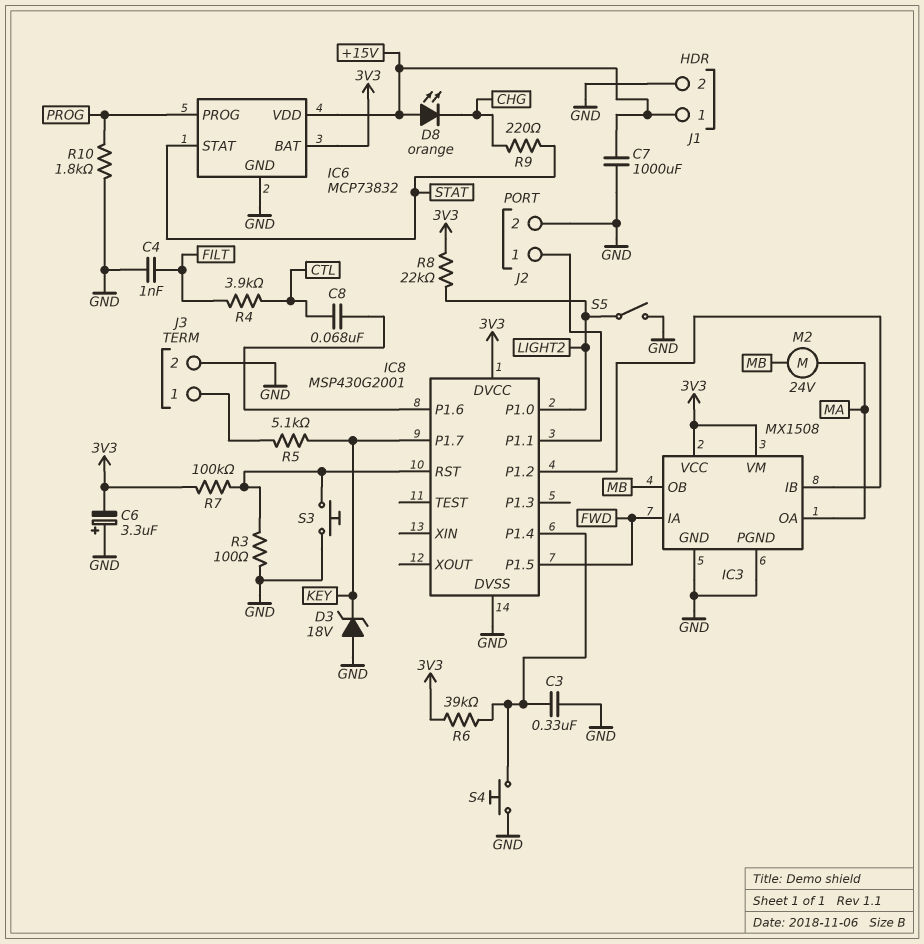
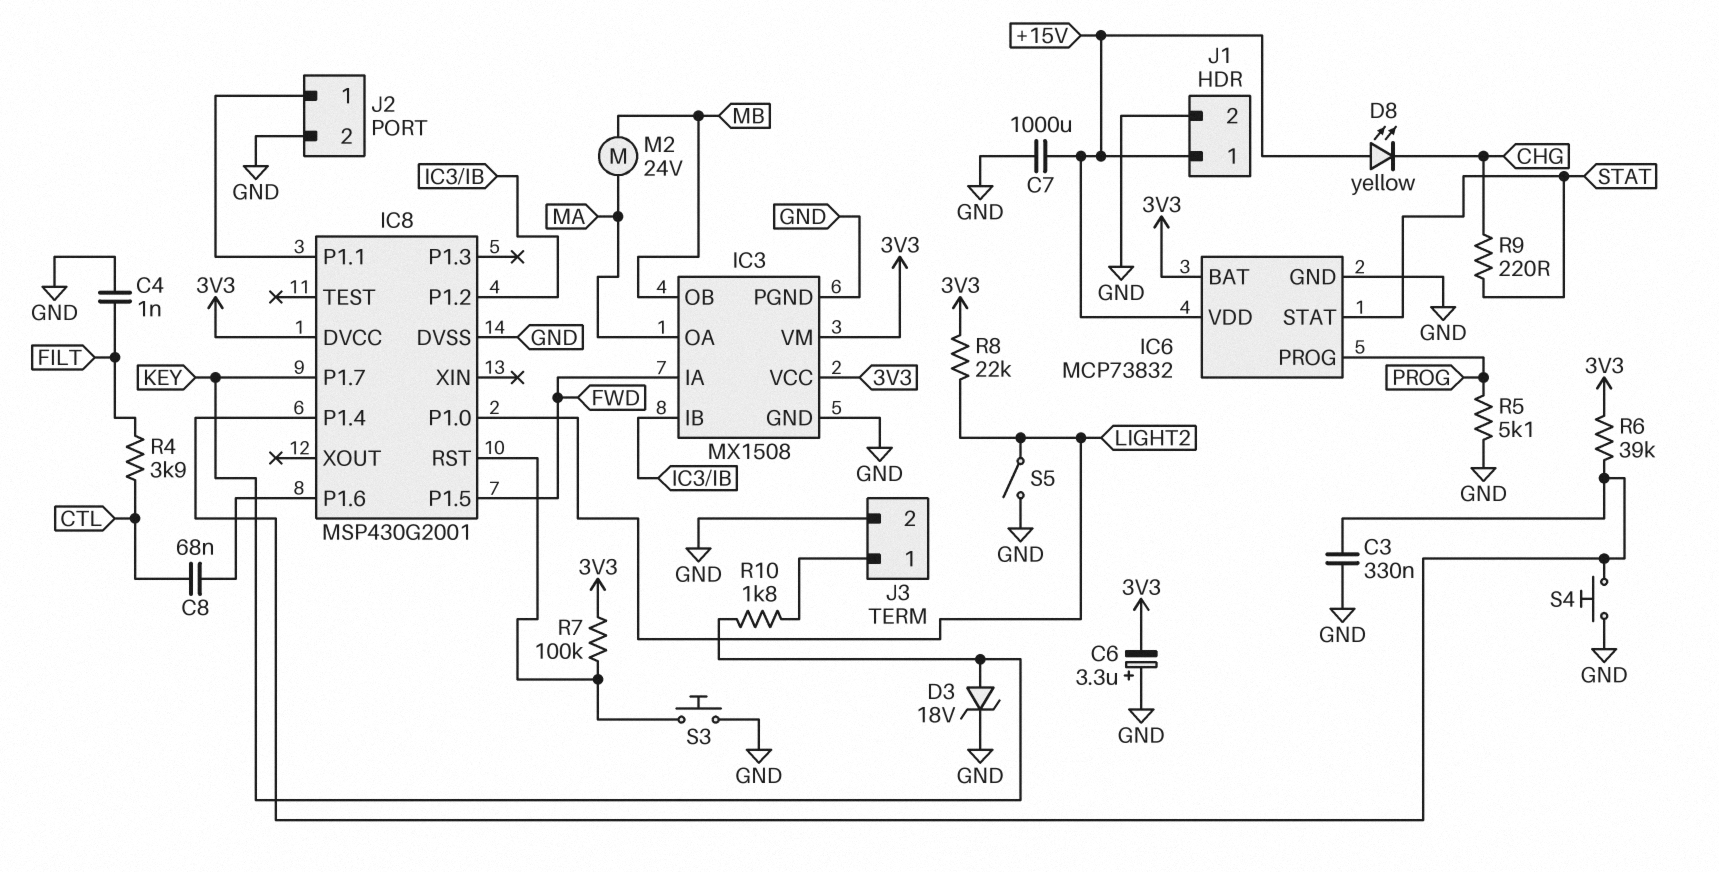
D3: zener 18V (A GND, K KEY) -> zener 18V (A KEY, K GND)
D8: LED orange (A +15V, K CHG) -> LED yellow (A +15V, K CHG)
R3: 100 (GND, IC8/RST) -> none
R5: 5.1k (J3/1, KEY) -> 5.1k (GND, PROG)
R10: 1.8k (GND, PROG) -> 1.8k (J3/1, KEY)

